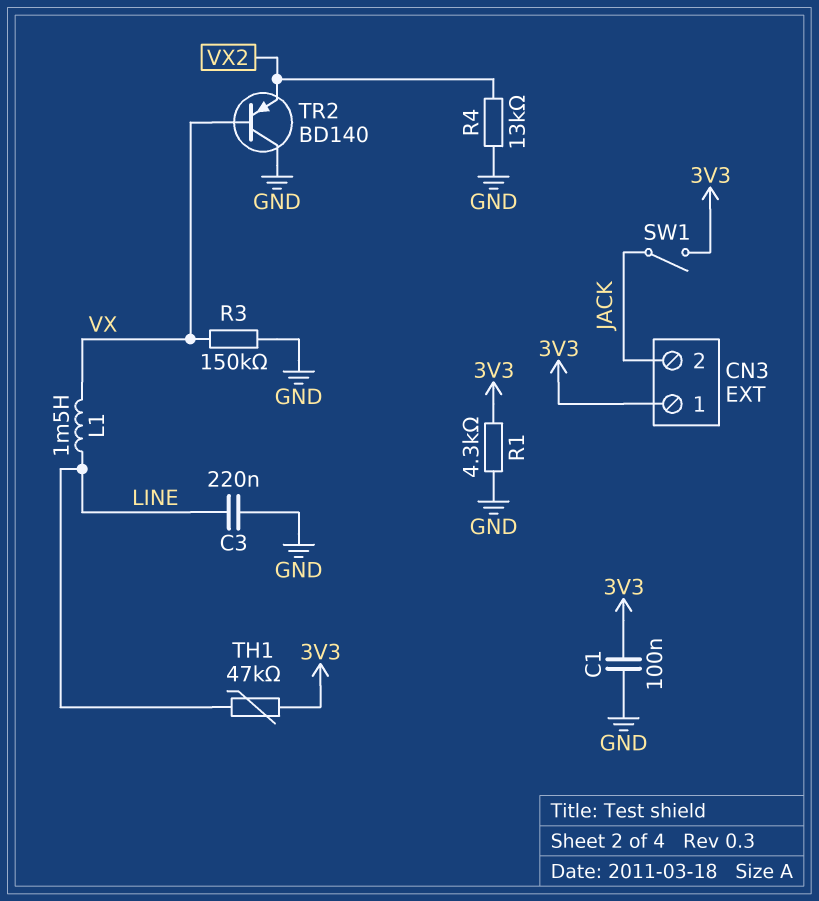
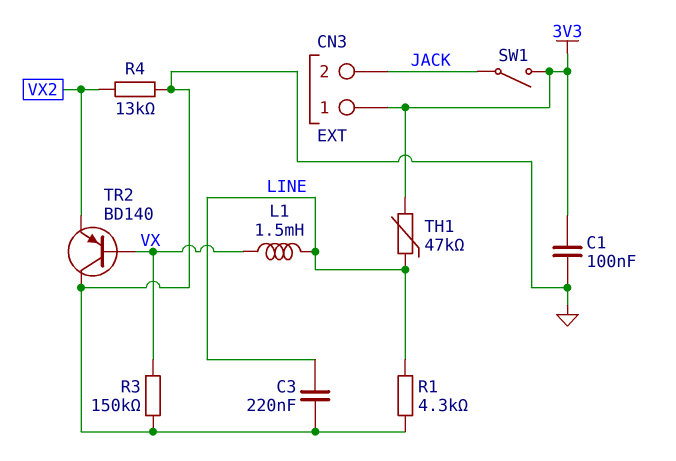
R1: 4.3k (3V3, GND) -> 4.3k (GND, LINE)

